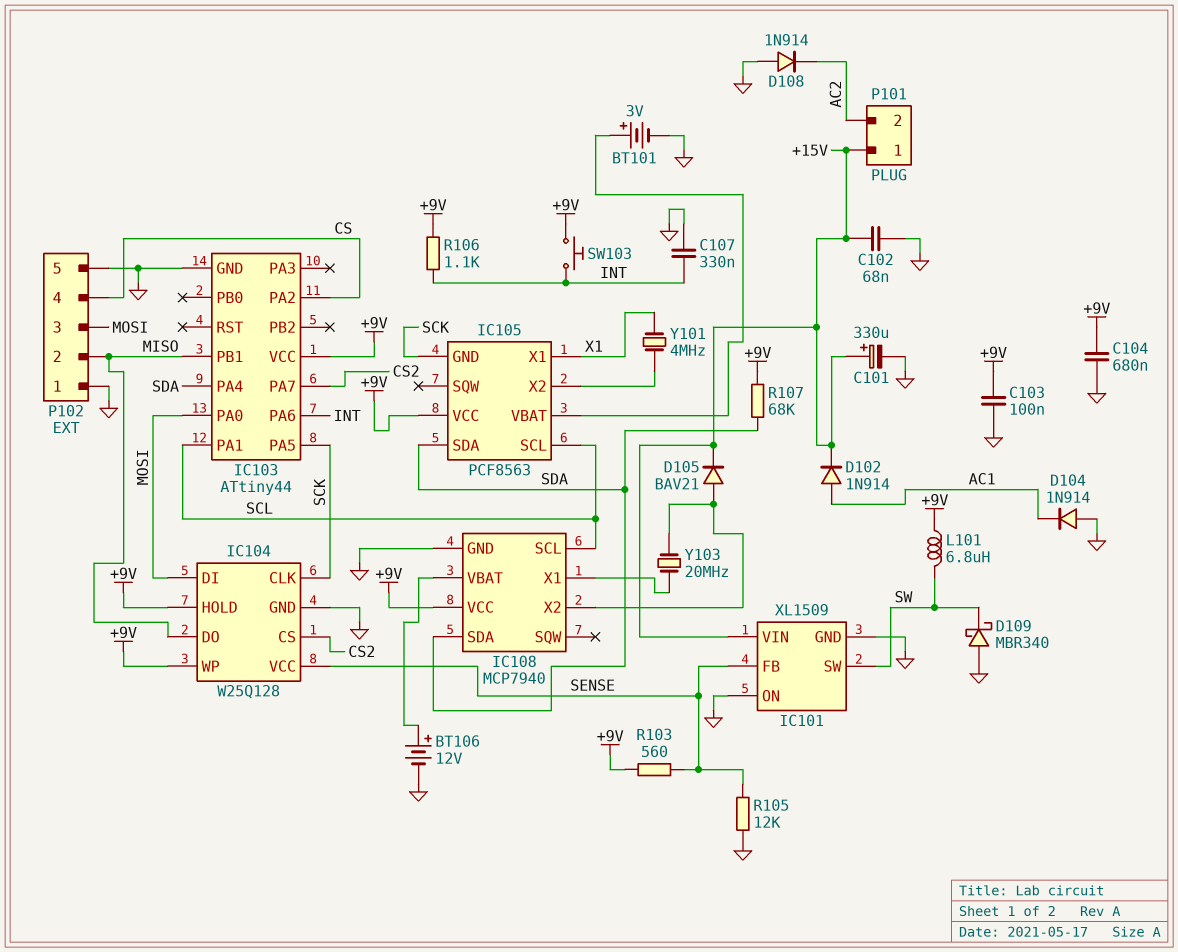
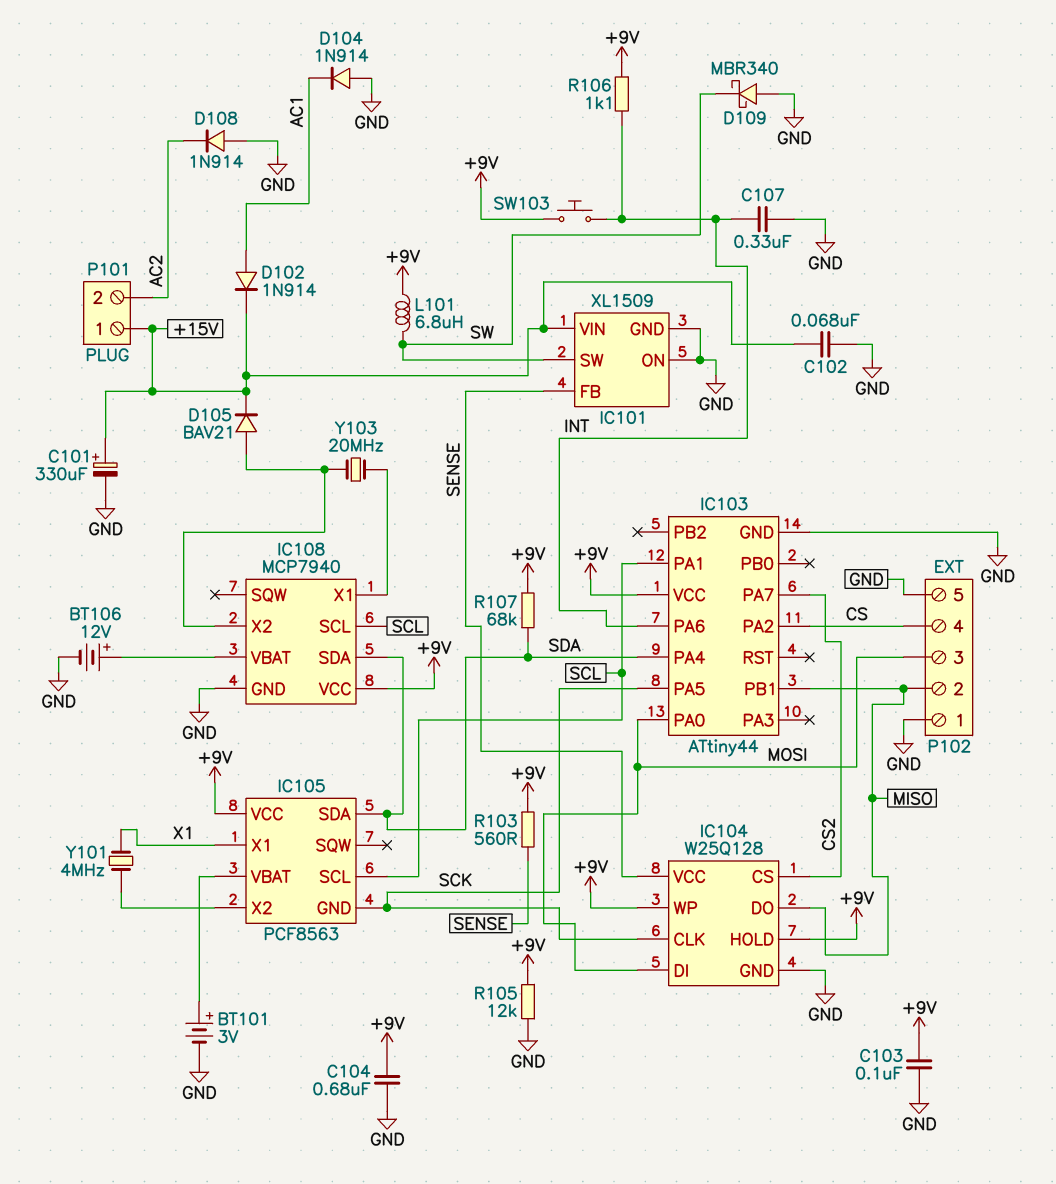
R105: 12k (GND, SENSE) -> 12k (+9V, GND)

